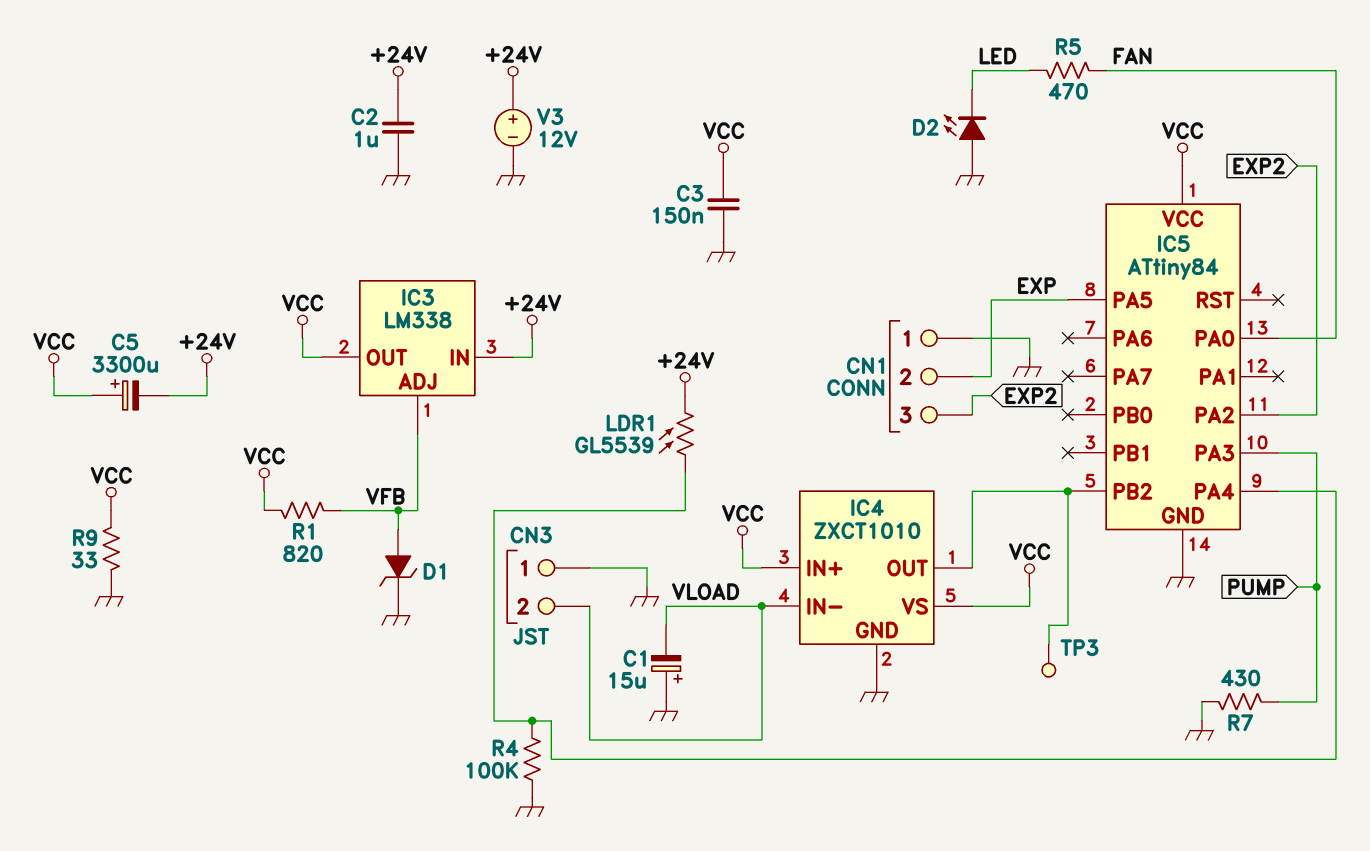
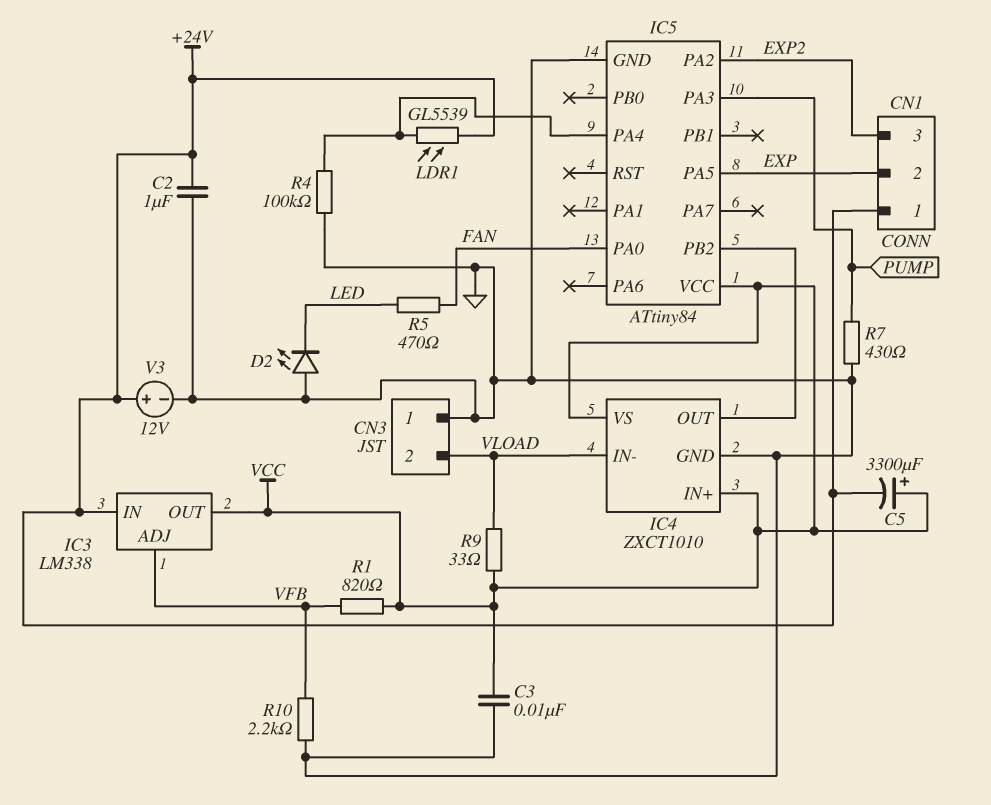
C1: 15uF (plus GND, minus VLOAD) -> none
C3: 150nF (GND, VCC) -> 10nF (GND, VCC)
CN1 pin 1: GND -> +24V
D1: zener (A VFB, K GND) -> none
R9: 33 (GND, VCC) -> 33 (VCC, VLOAD)
R10: none -> 2.2k (GND, VFB)
TP3: test point (IC4/OUT) -> none

